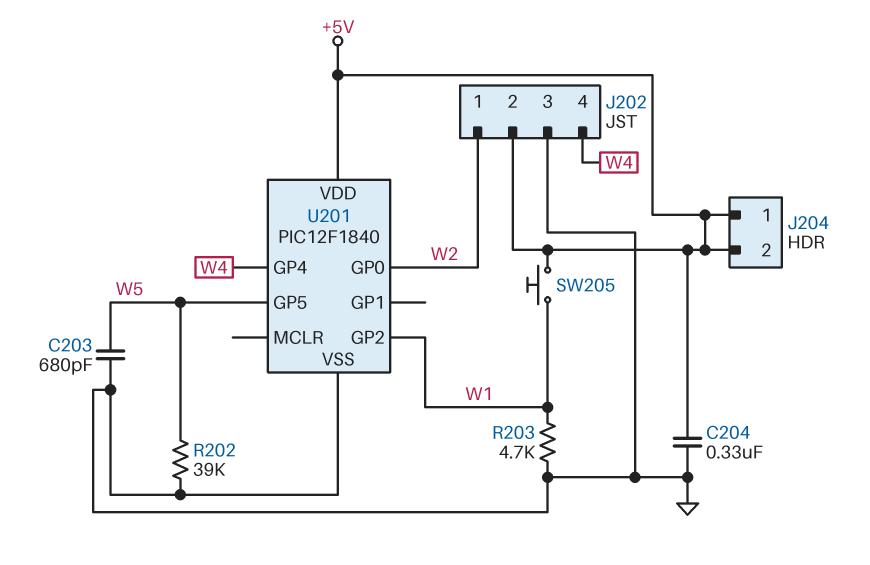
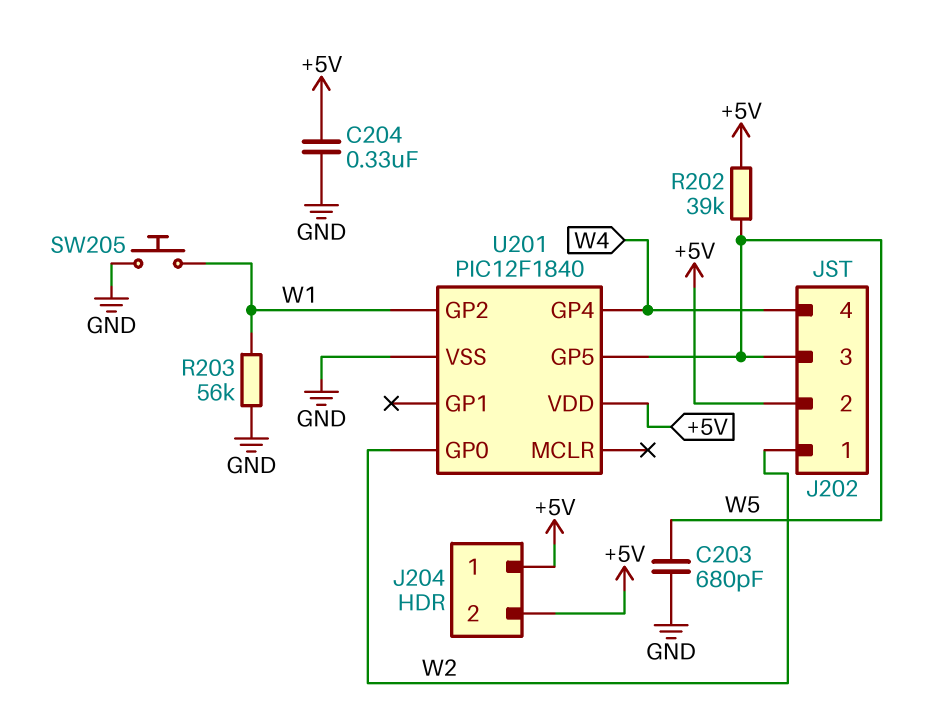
J202 pin 3: GND -> W5
R202: 39k (GND, W5) -> 39k (+5V, W5)
R203: 4.7k (GND, W1) -> 56k (GND, W1)
SW205: button (+5V, W1) -> button (GND, W1)

